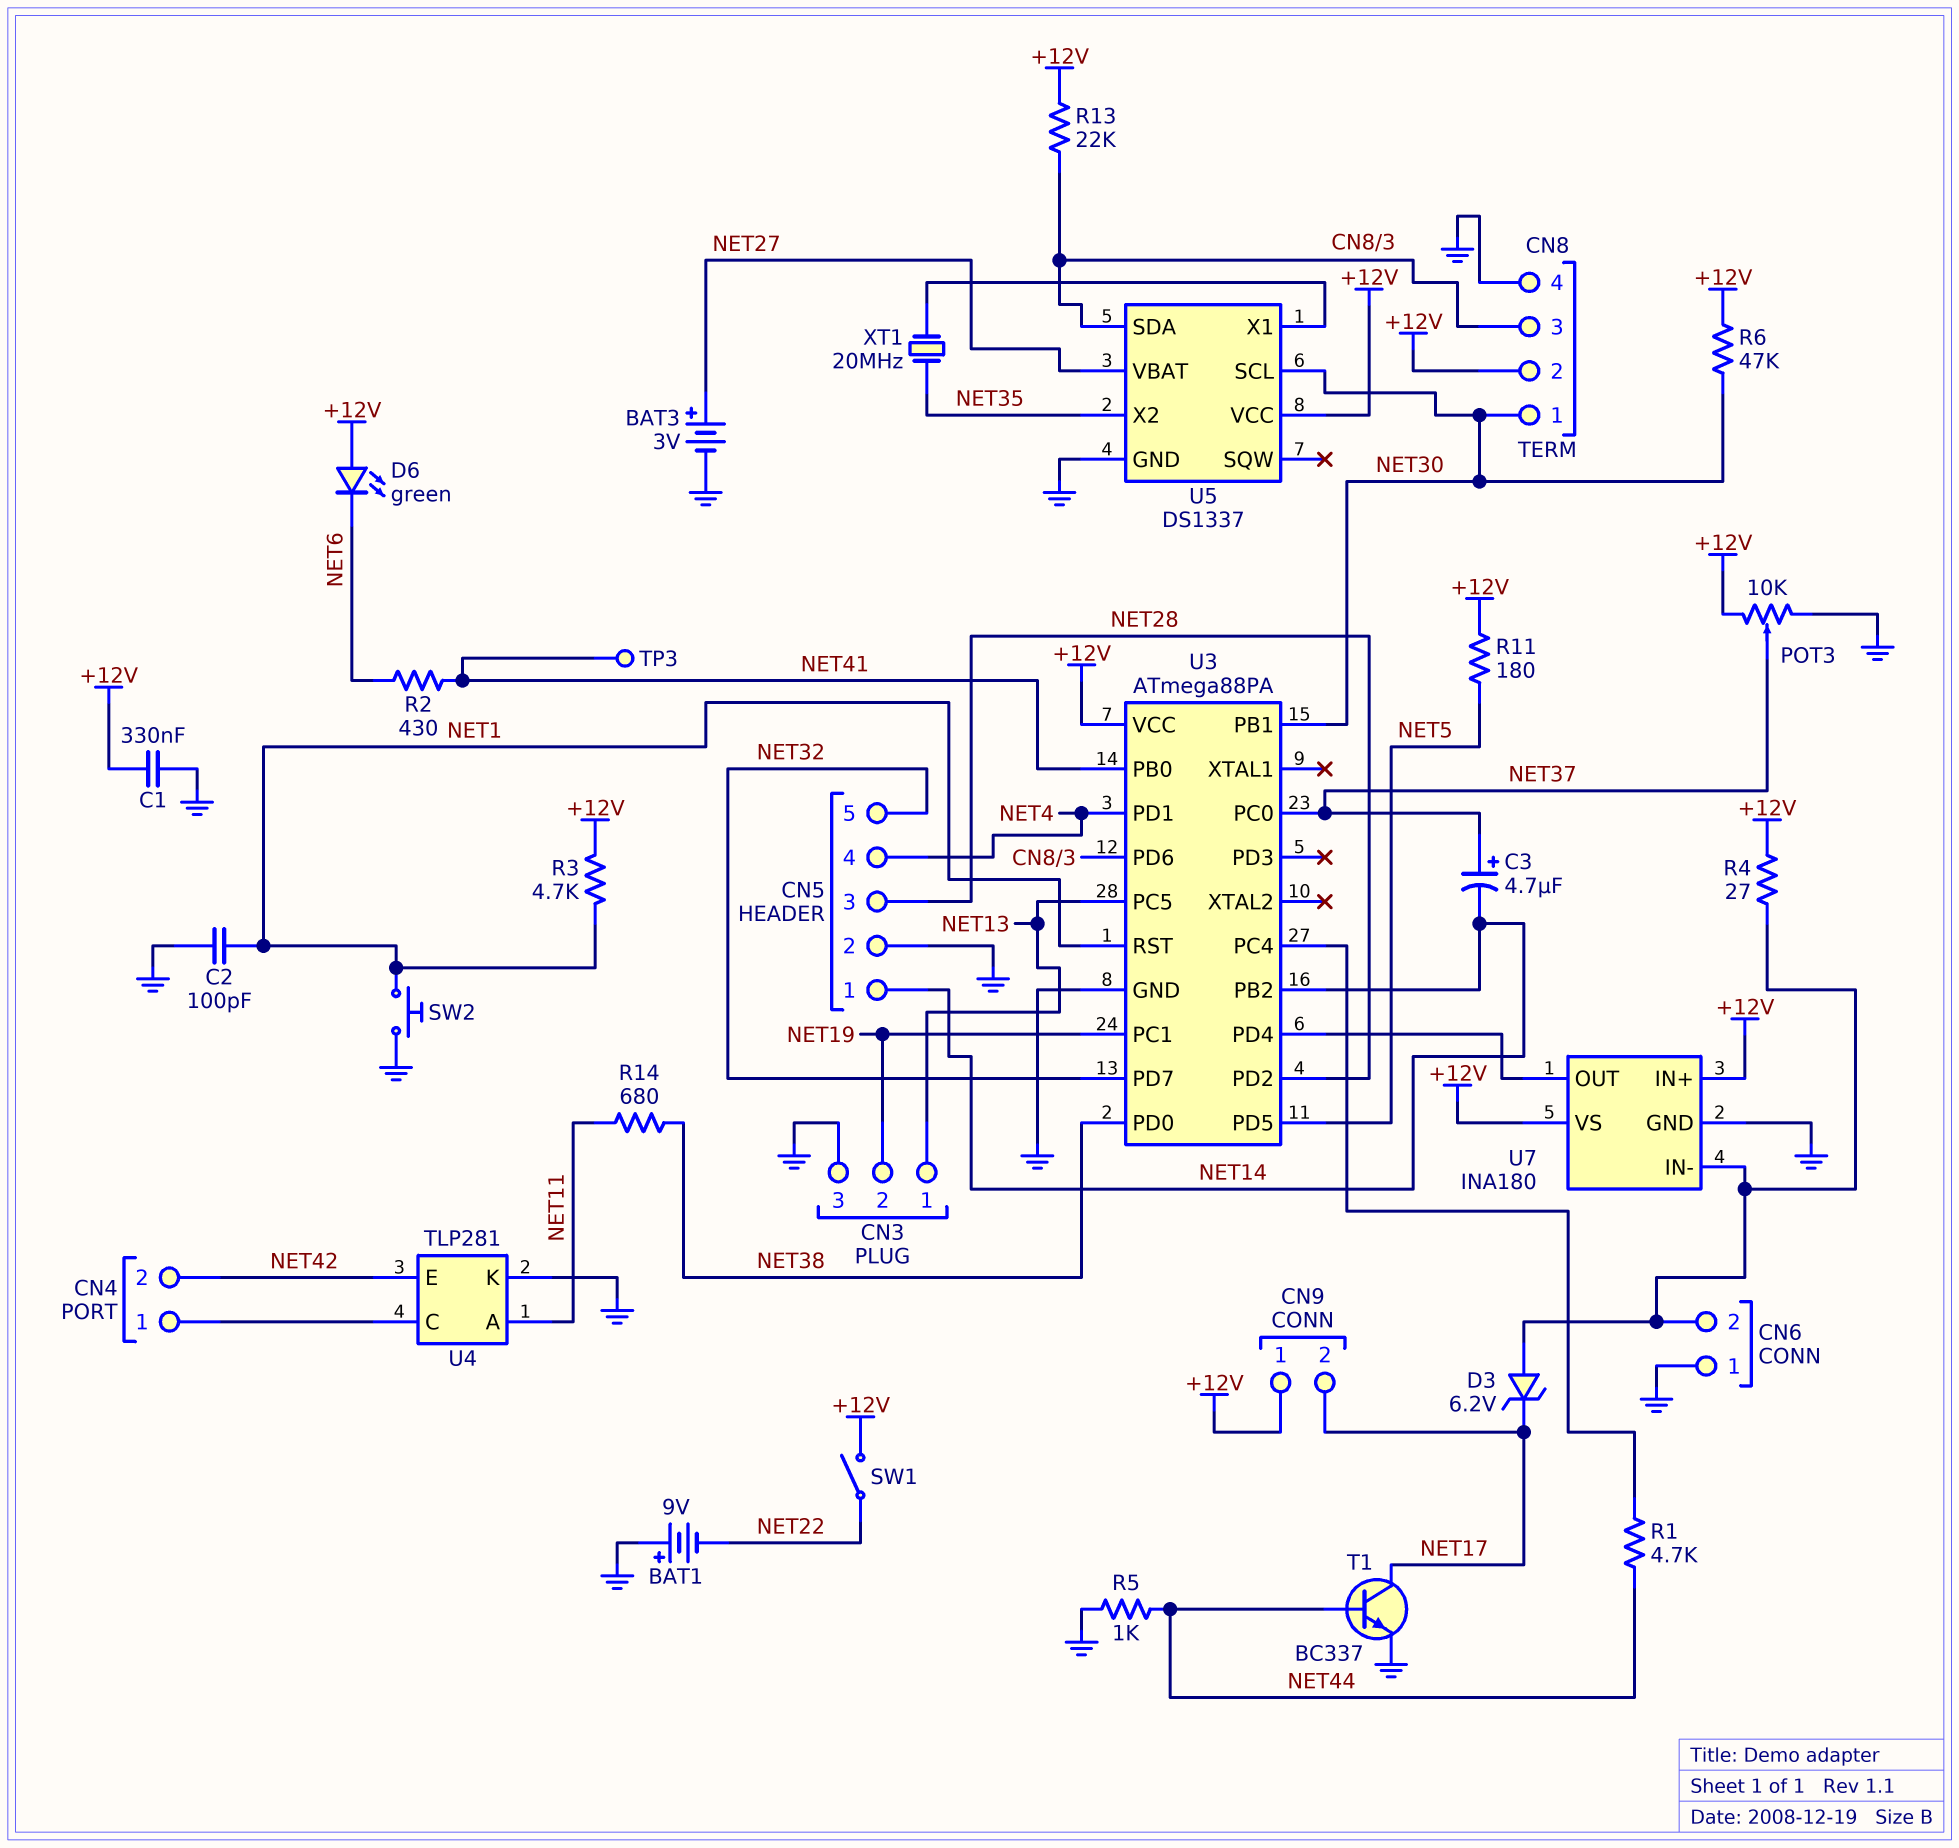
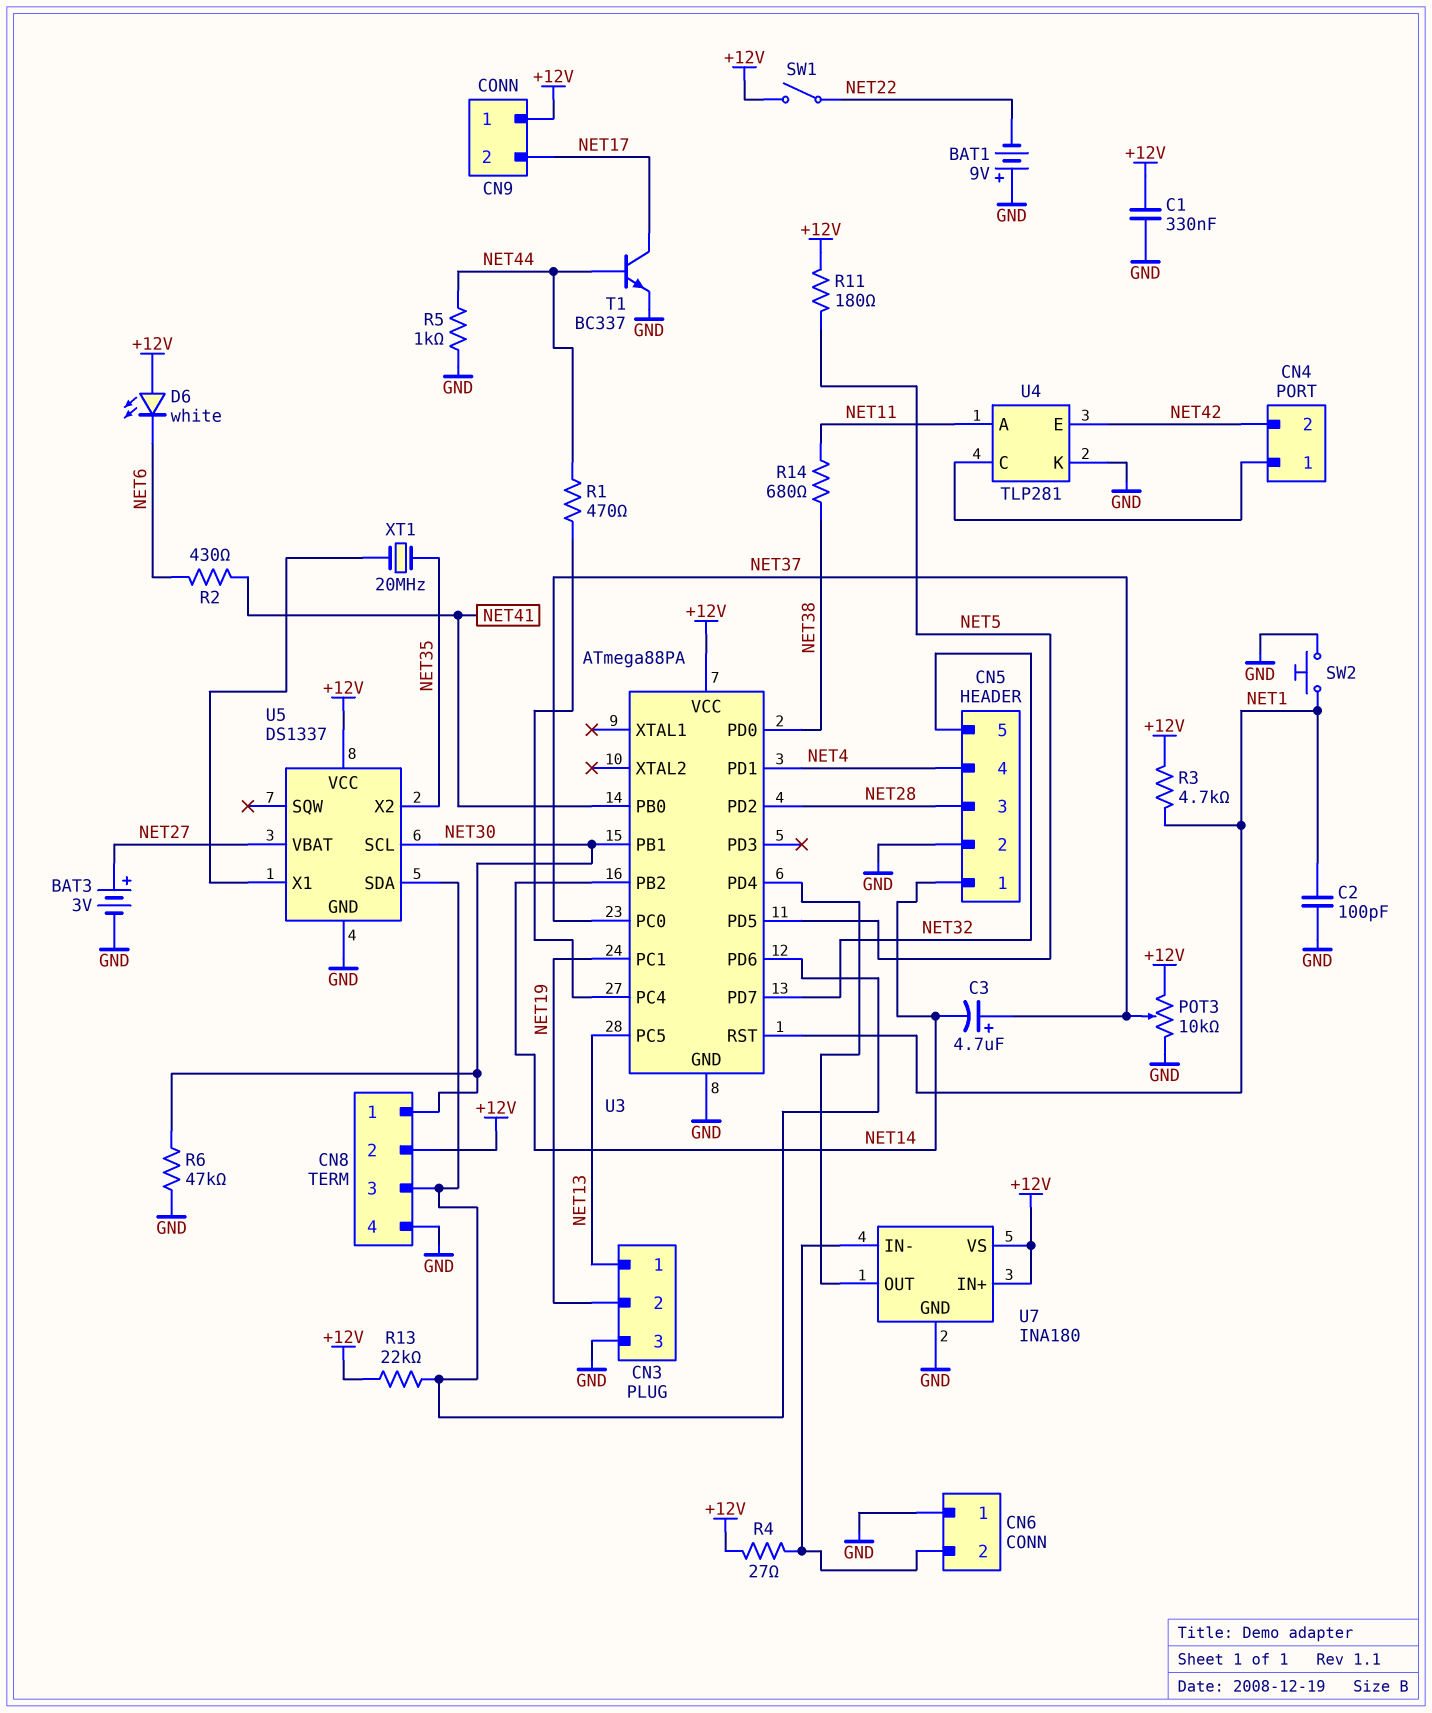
D3: zener 6.2V (A CN6/2, K NET17) -> none
D6: LED green (A +12V, K NET6) -> LED white (A +12V, K NET6)
R1: 4.7k (NET44, U3/PC4) -> 470 (NET44, U3/PC4)
R6: 47k (+12V, NET30) -> 47k (GND, NET30)
TP3: test point (NET41) -> none

